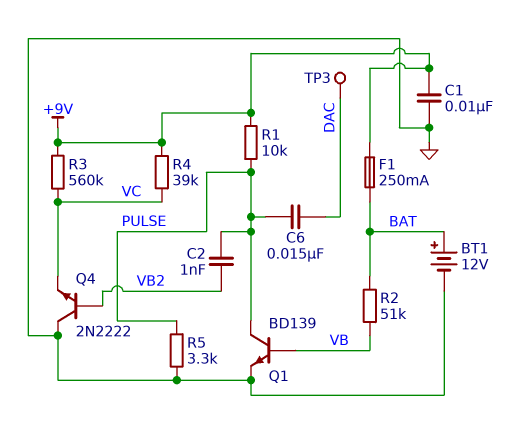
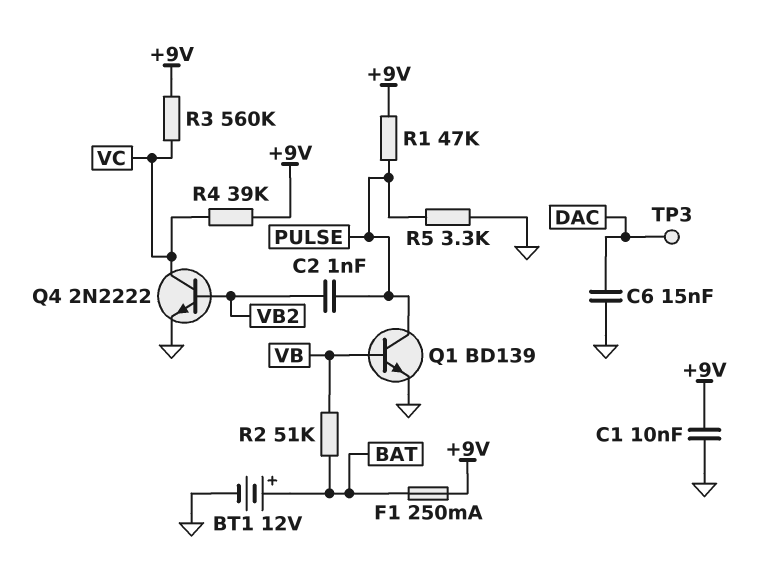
C6: 15nF (DAC, PULSE) -> 15nF (DAC, GND)
Q4: NPN 2N2222 (B VB2, C GND, E VC) -> NPN 2N2222 (B VB2, C VC, E GND)
R1: 10k (+9V, PULSE) -> 47k (+9V, PULSE)

